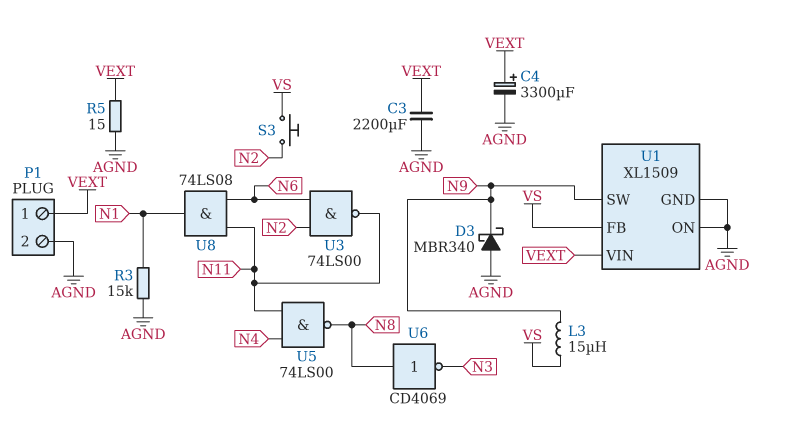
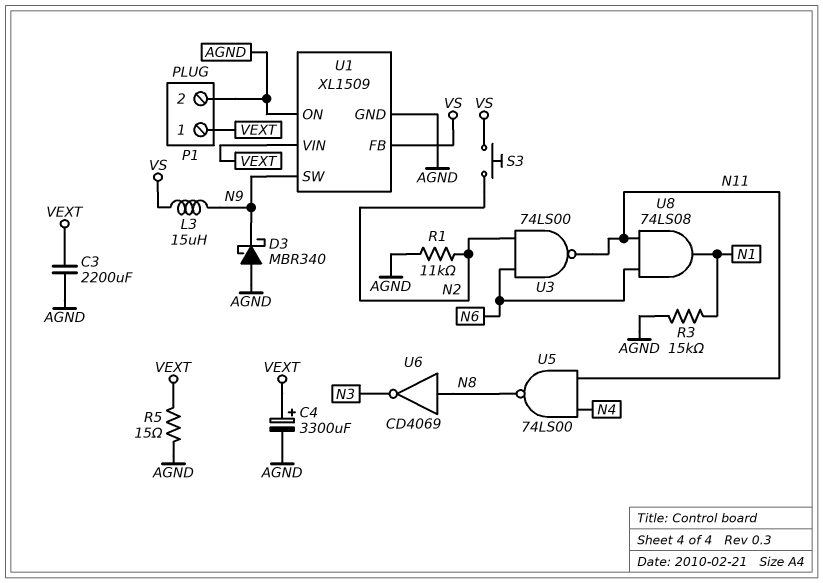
R1: none -> 11k (AGND, N2)

